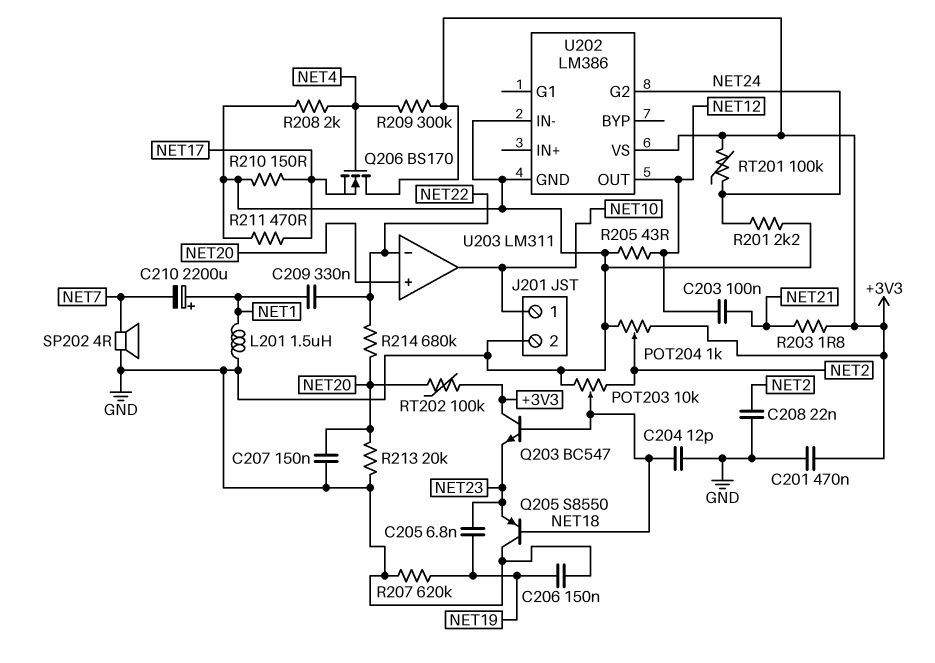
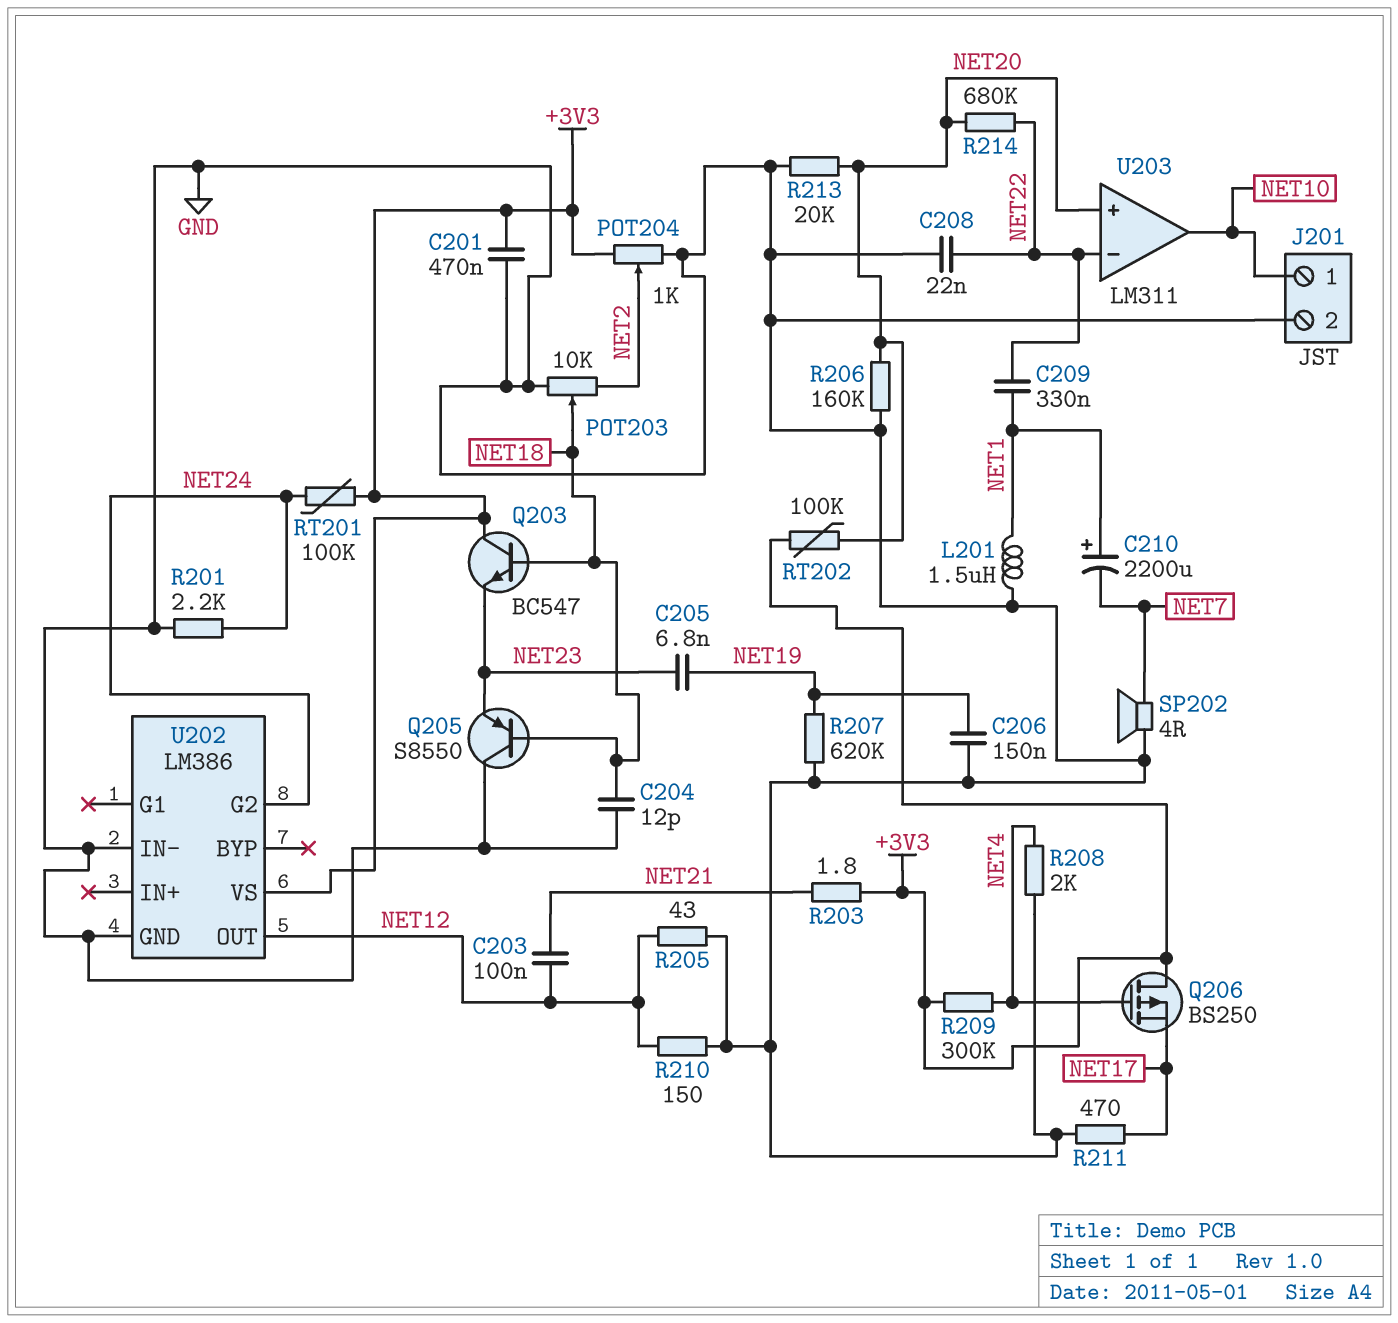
C207: 150nF (GND, NET20) -> none
C208: 22nF (GND, NET2) -> 22nF (GND, NET22)
Q206: NMOS BS170 (G NET4, D +3V3, S NET17) -> PMOS BS250 (G NET4, D +3V3, S NET17)
R206: none -> 160k (GND, NET20)
R210: 150 (GND, NET17) -> 150 (GND, NET12)

